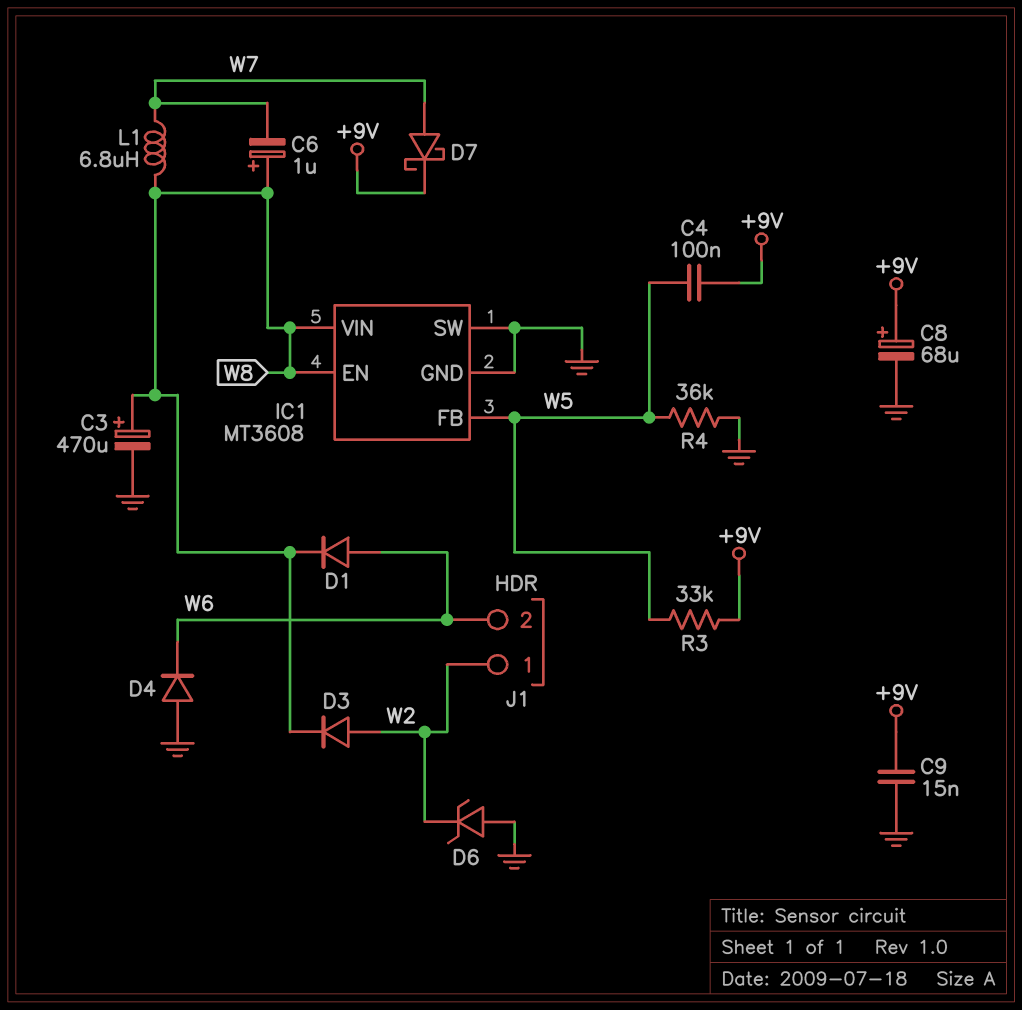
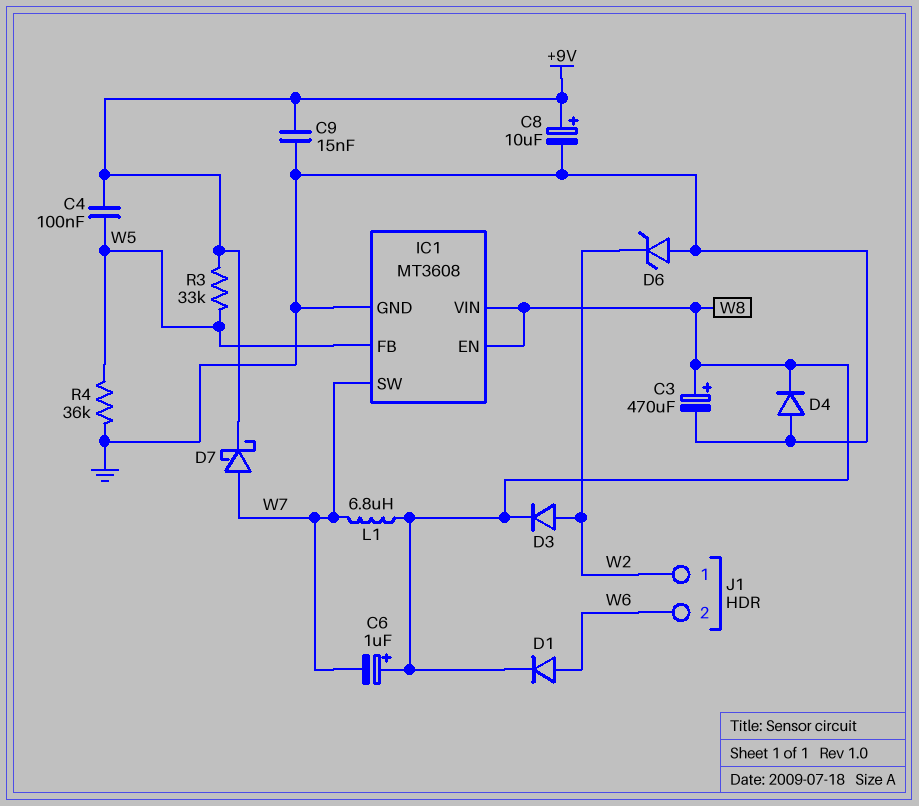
C8: 68uF (plus +9V, minus GND) -> 10uF (plus +9V, minus GND)
D4: diode (A GND, K W6) -> diode (A GND, K W8)
IC1 pin SW: GND -> W7

